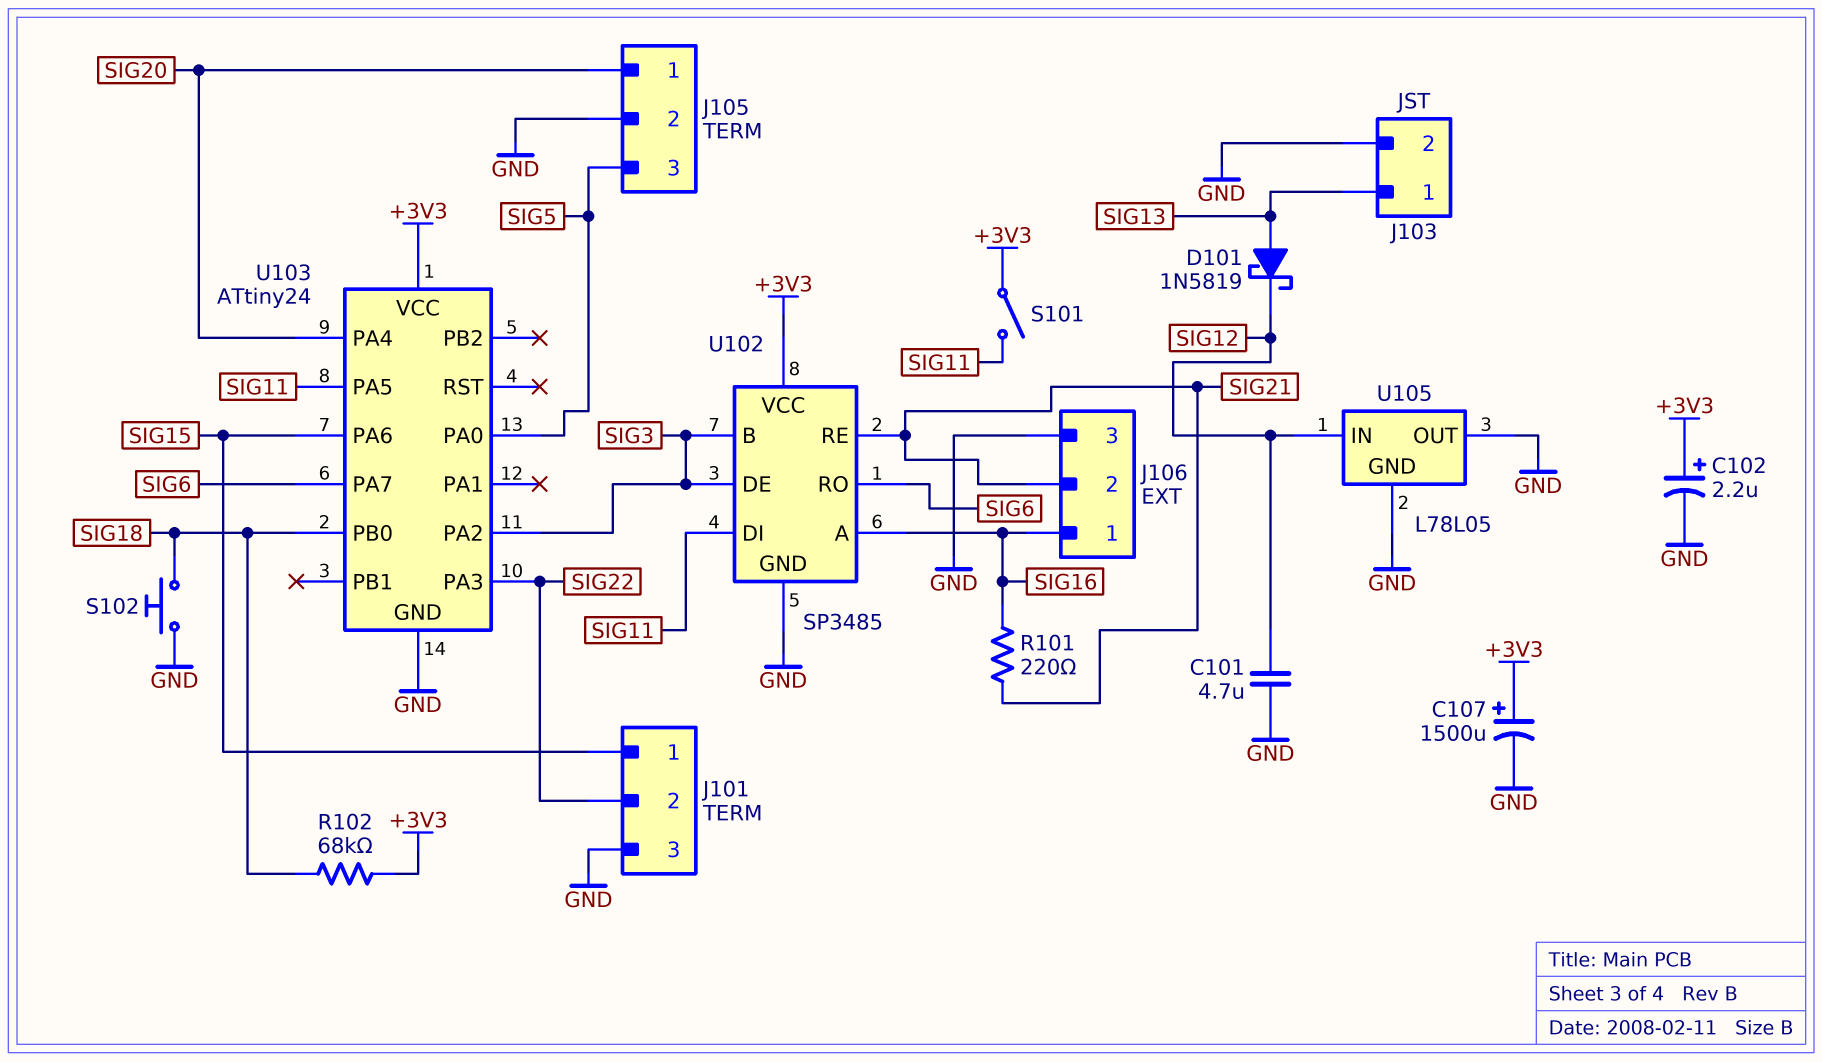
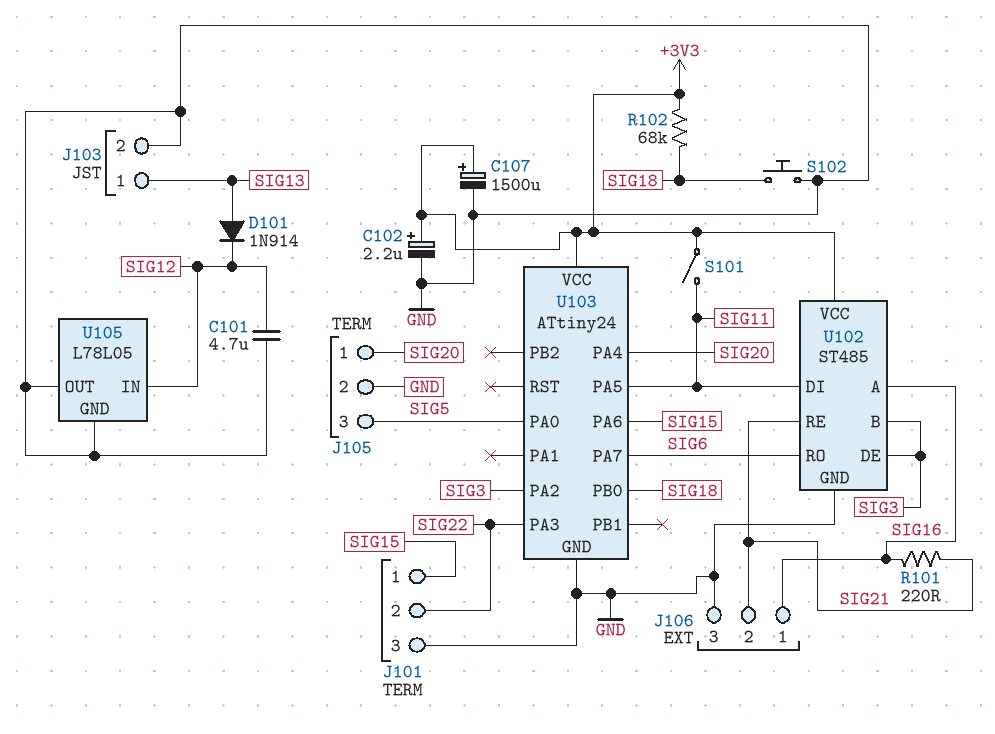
D101: schottky 1N5819 (A SIG13, K SIG12) -> diode 1N914 (A SIG13, K SIG12)
U102: SP3485 -> ST485

